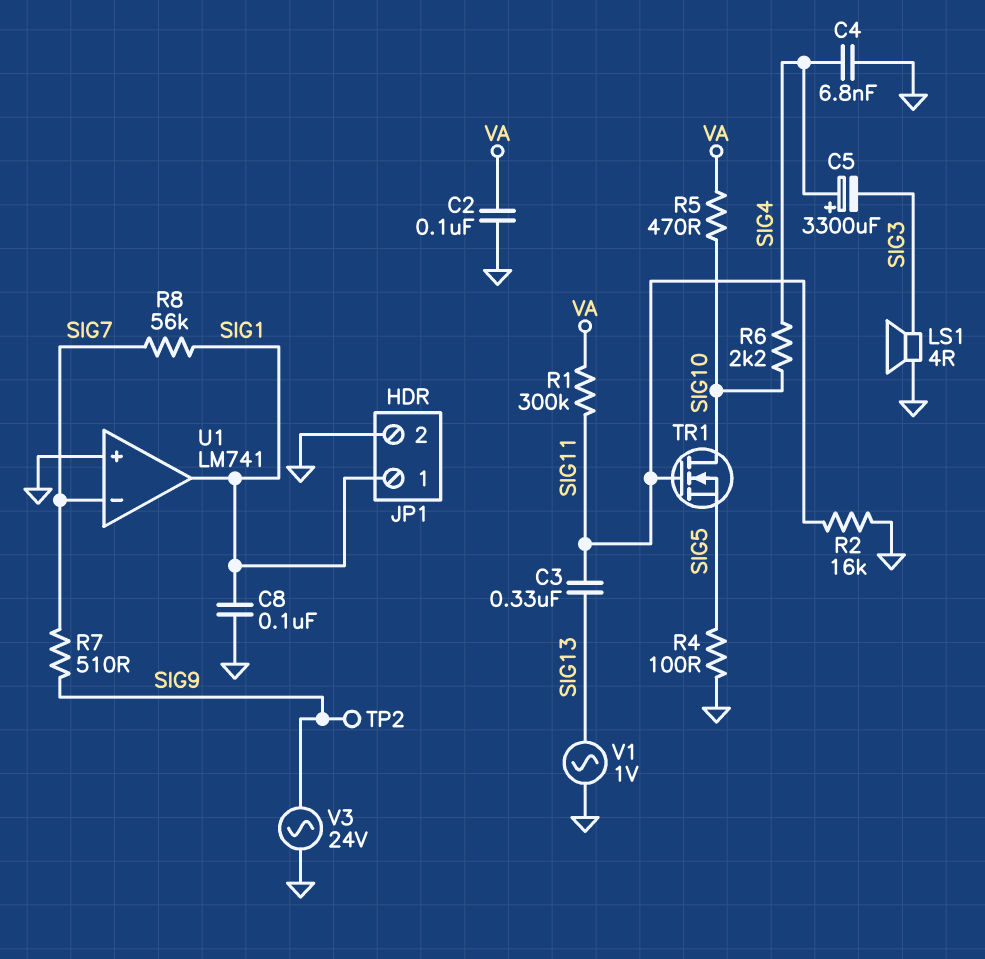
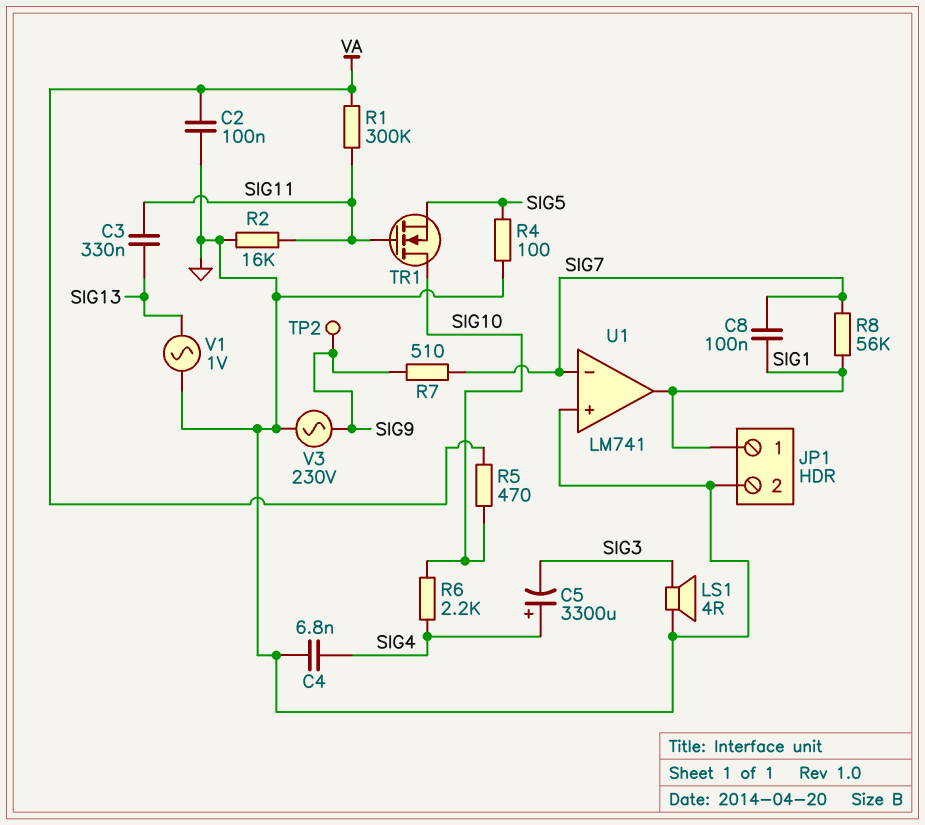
C8: 100nF (GND, SIG1) -> 100nF (SIG1, SIG7)
V3: AC 24V (GND, SIG9) -> AC 230V (GND, SIG9)

